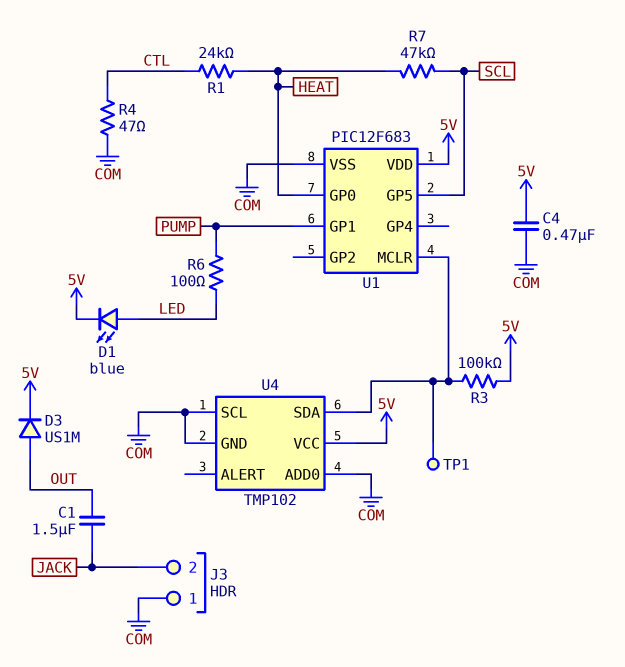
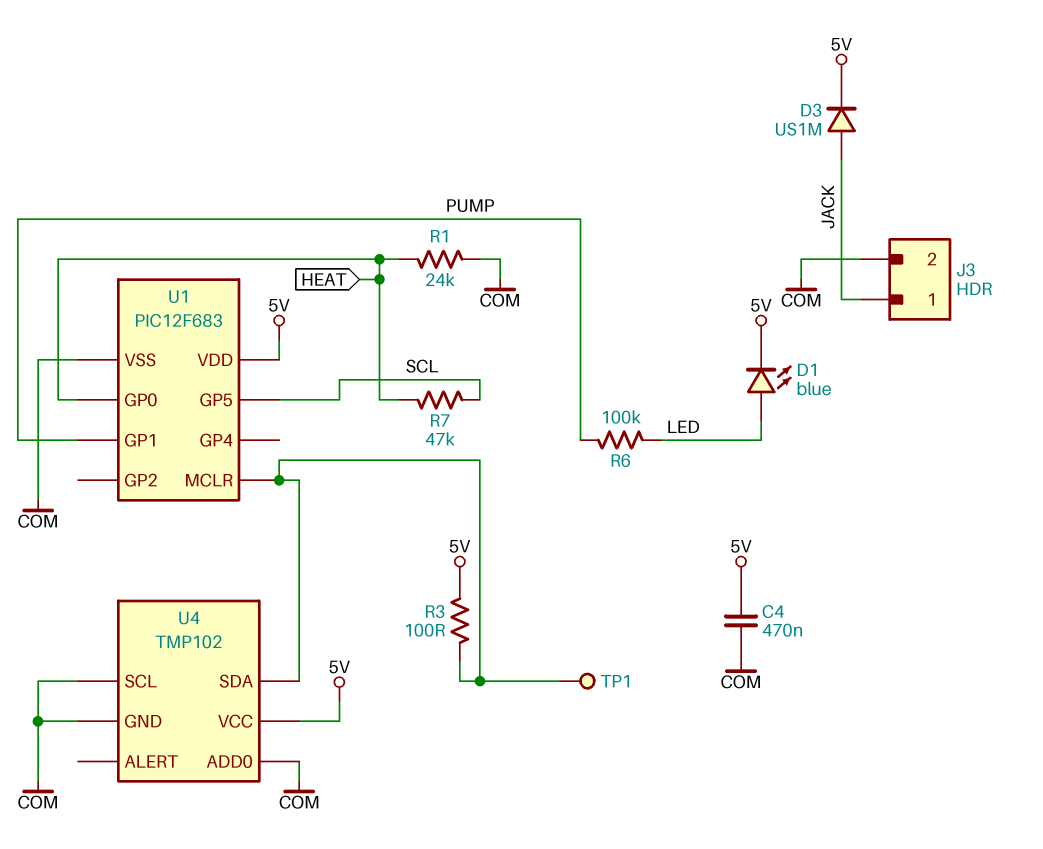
C1: 1.5uF (JACK, OUT) -> none
D3: diode US1M (A OUT, K 5V) -> diode US1M (A JACK, K 5V)
J3 pin 1: COM -> JACK
J3 pin 2: JACK -> COM
R1: 24k (CTL, HEAT) -> 24k (COM, HEAT)
R3: 100k (5V, U1/MCLR) -> 100 (5V, U1/MCLR)
R4: 47 (COM, CTL) -> none
R6: 100 (LED, PUMP) -> 100k (LED, PUMP)

